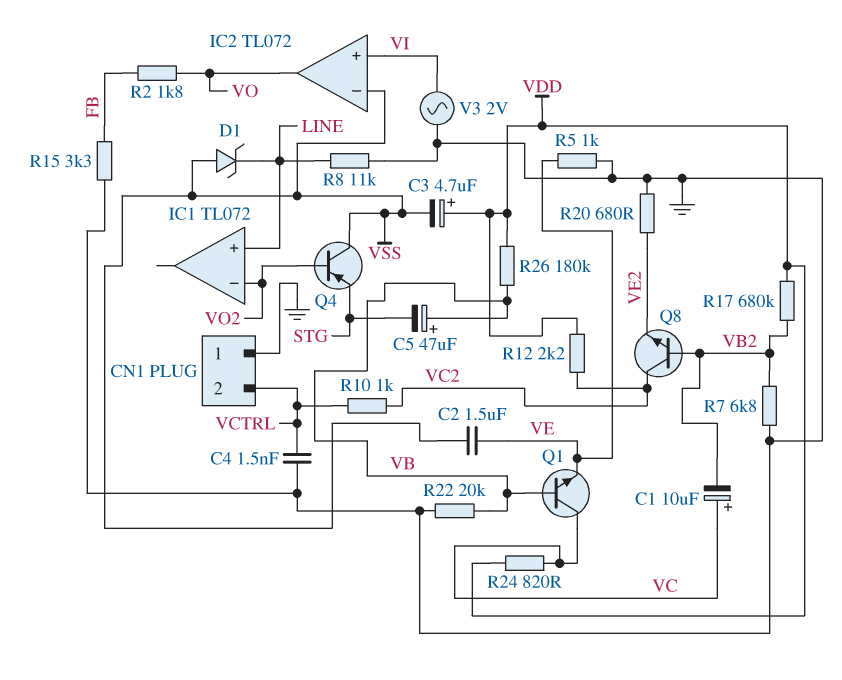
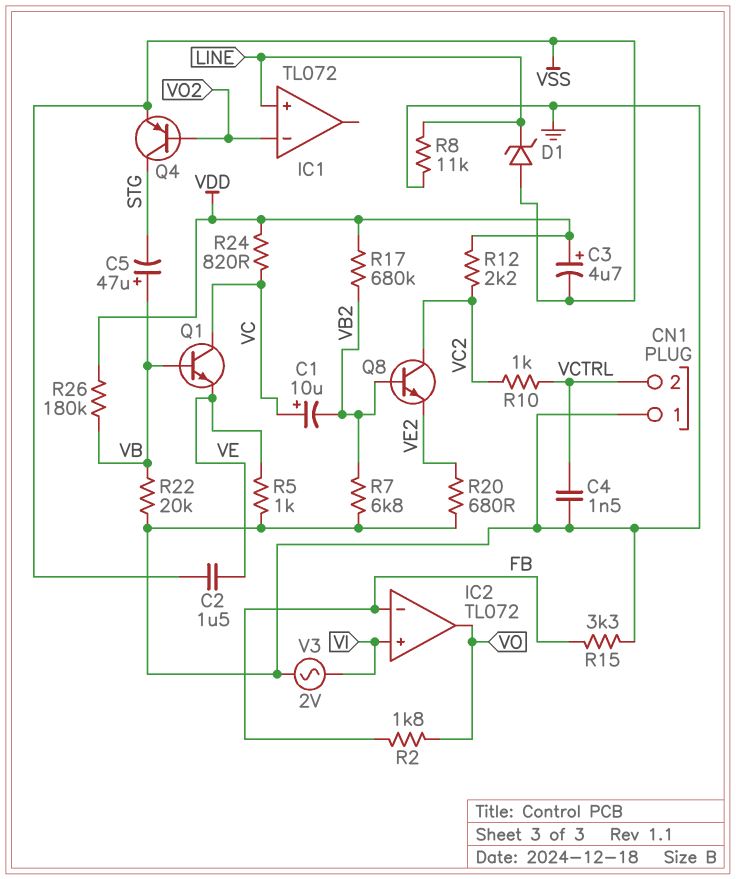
IC2 pin in-: VSS -> FB
Q4: PNP (B VO2, C VSS, E STG) -> PNP (B VO2, C STG, E VSS)

